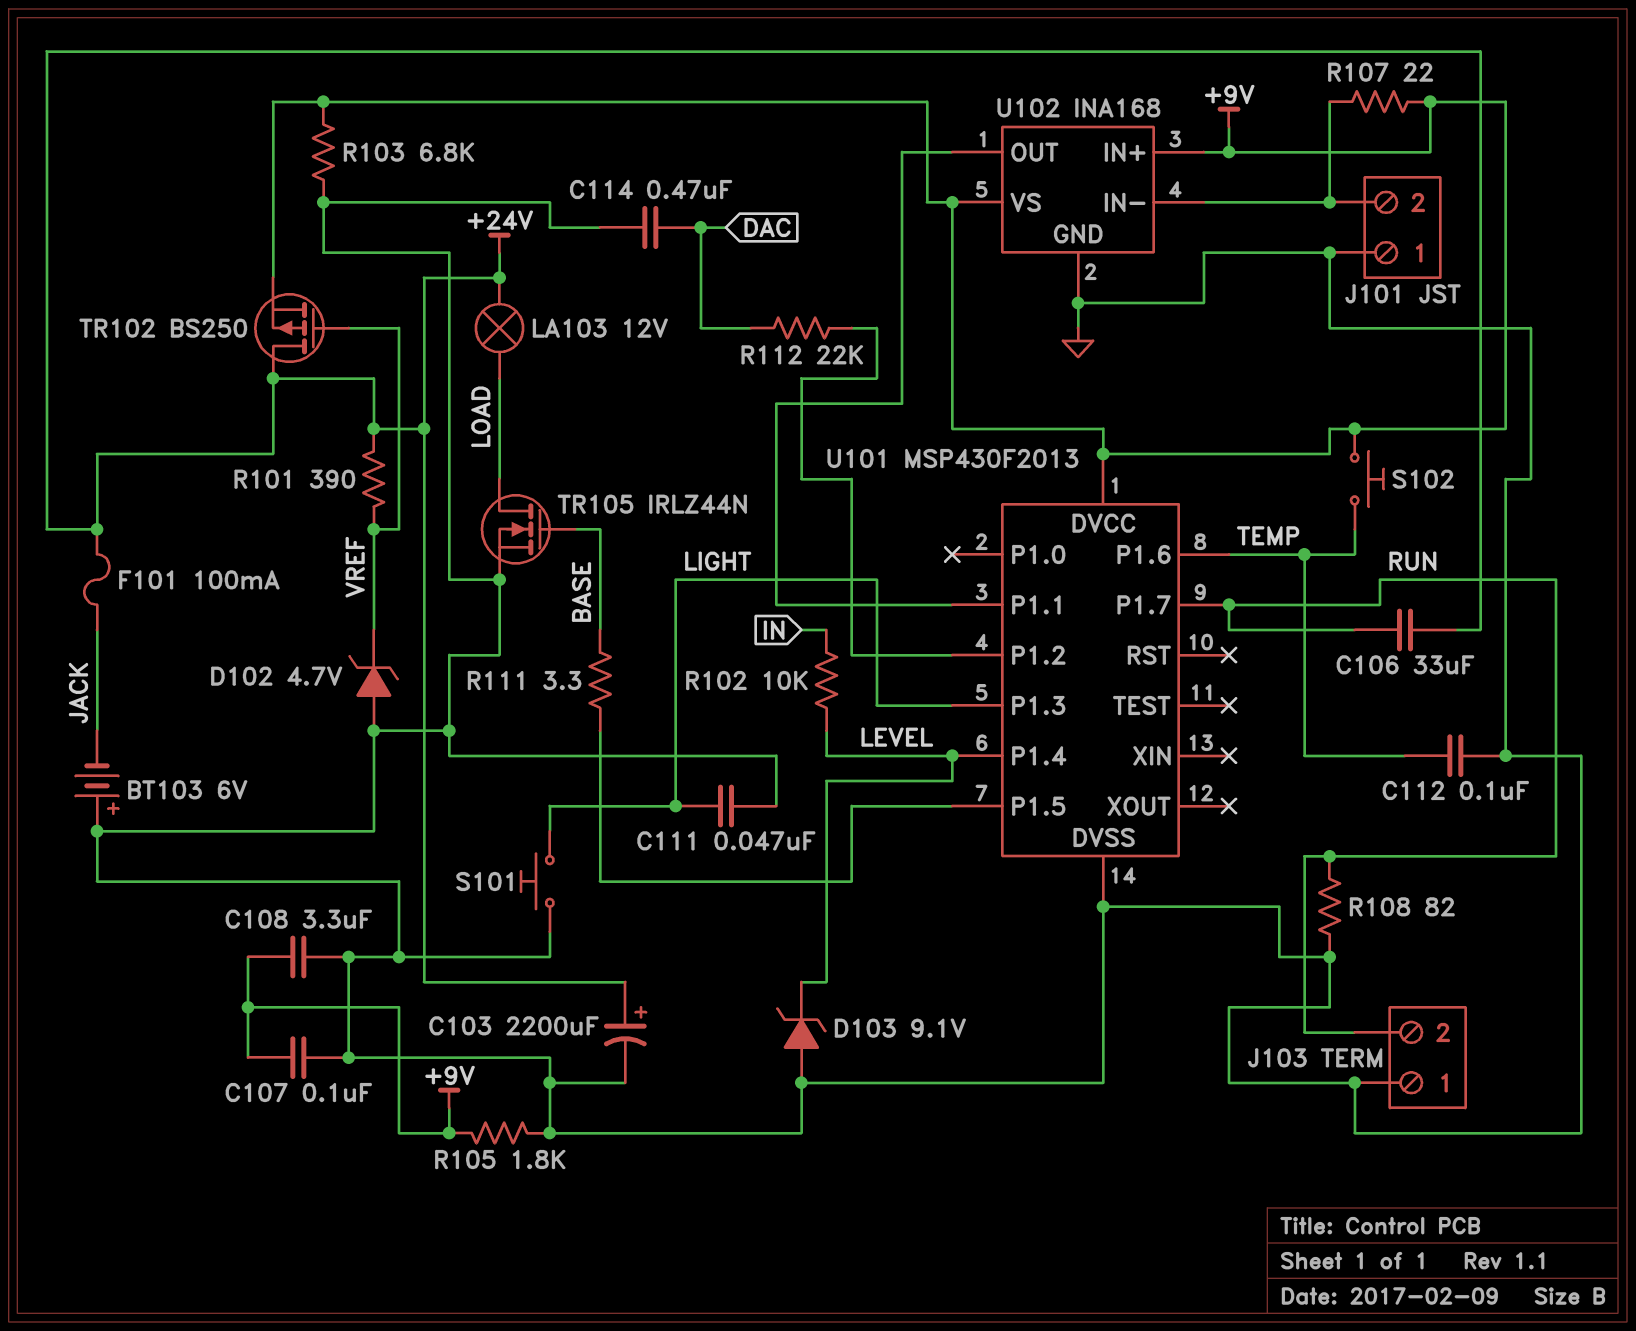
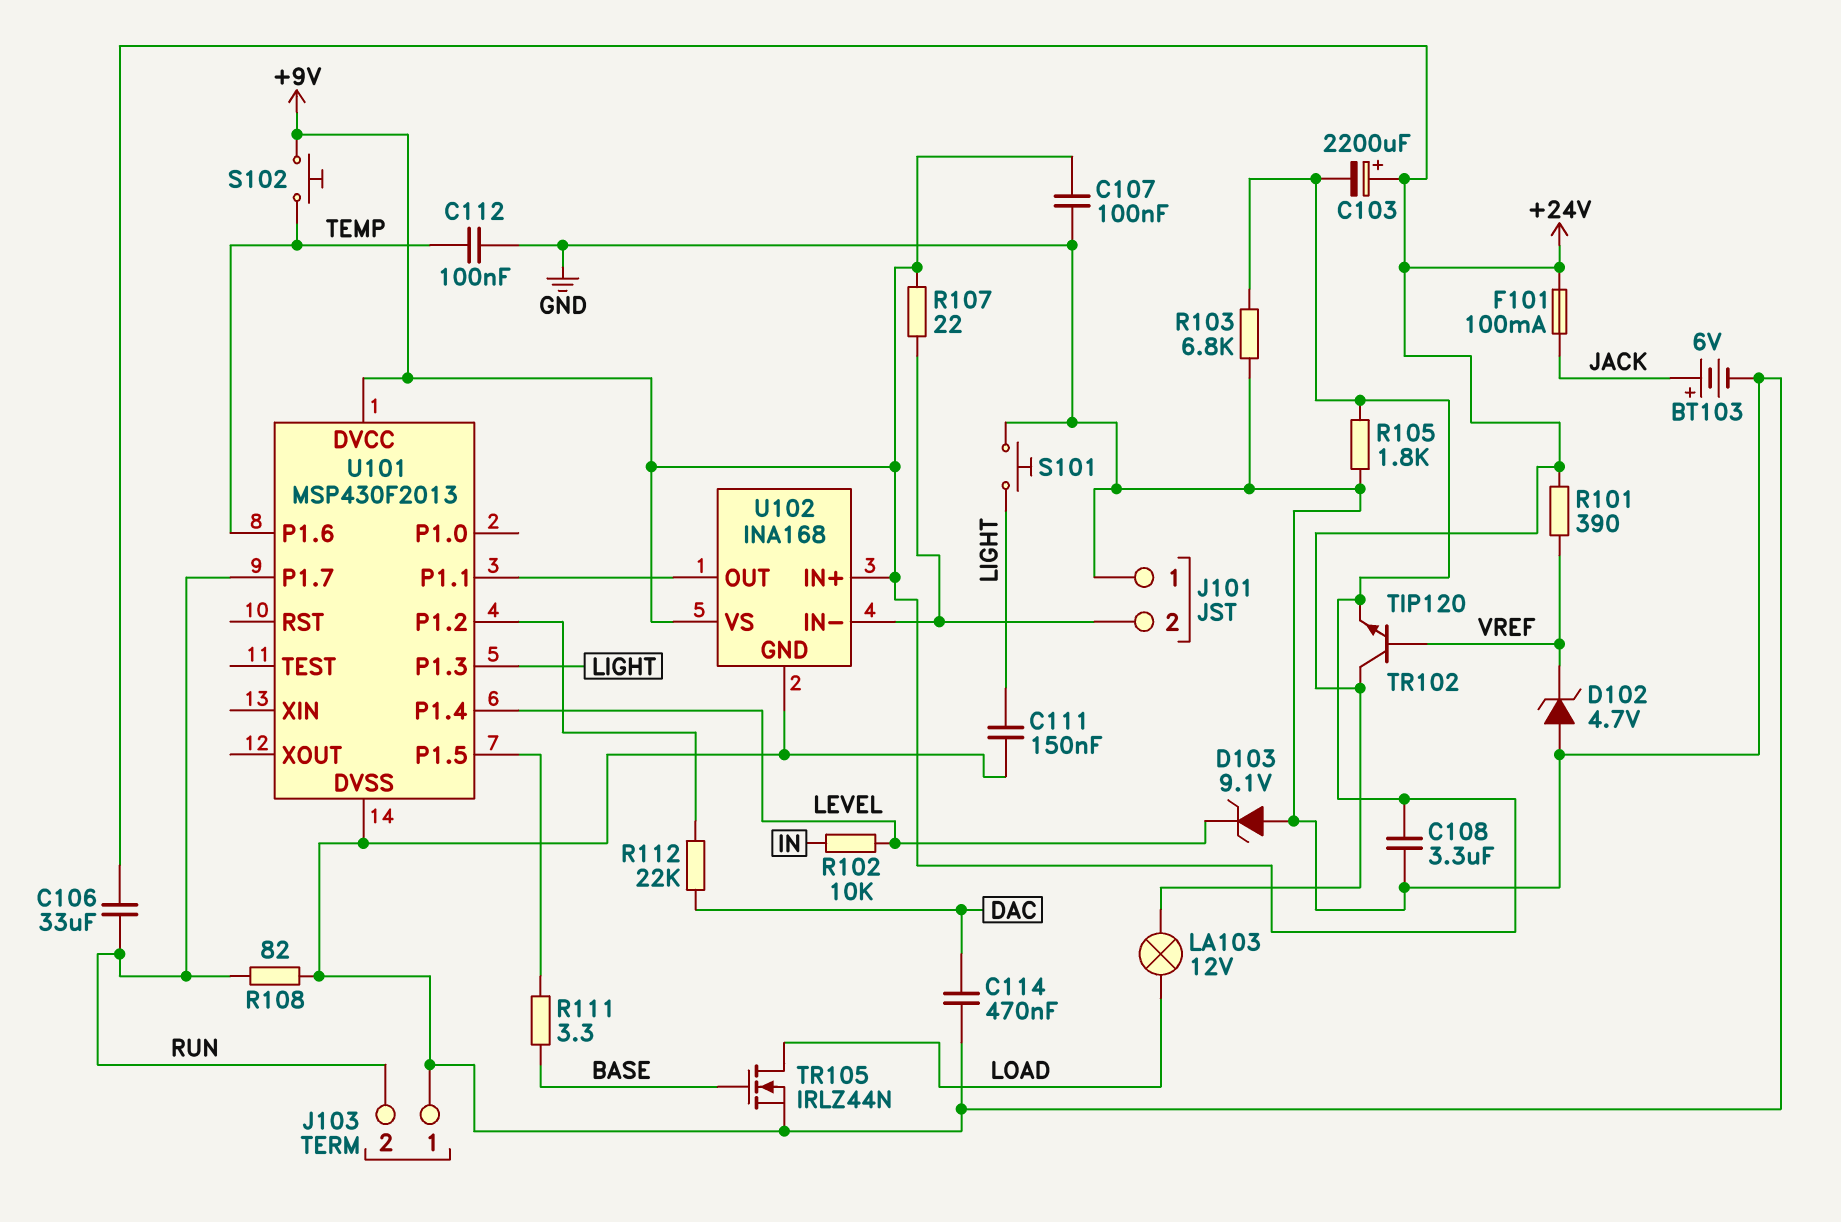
BT103: 6V (plus GND, minus JACK) -> 6V (plus JACK, minus GND)
C103: 2200uF (plus +24V, minus GND) -> 2200uF (plus +24V, minus +9V)
C111: 47nF (GND, LIGHT) -> 150nF (GND, LIGHT)
TR102: PMOS BS250 (G VREF, D +24V, S +9V) -> NPN TIP120 (B VREF, C +24V, E +9V)

